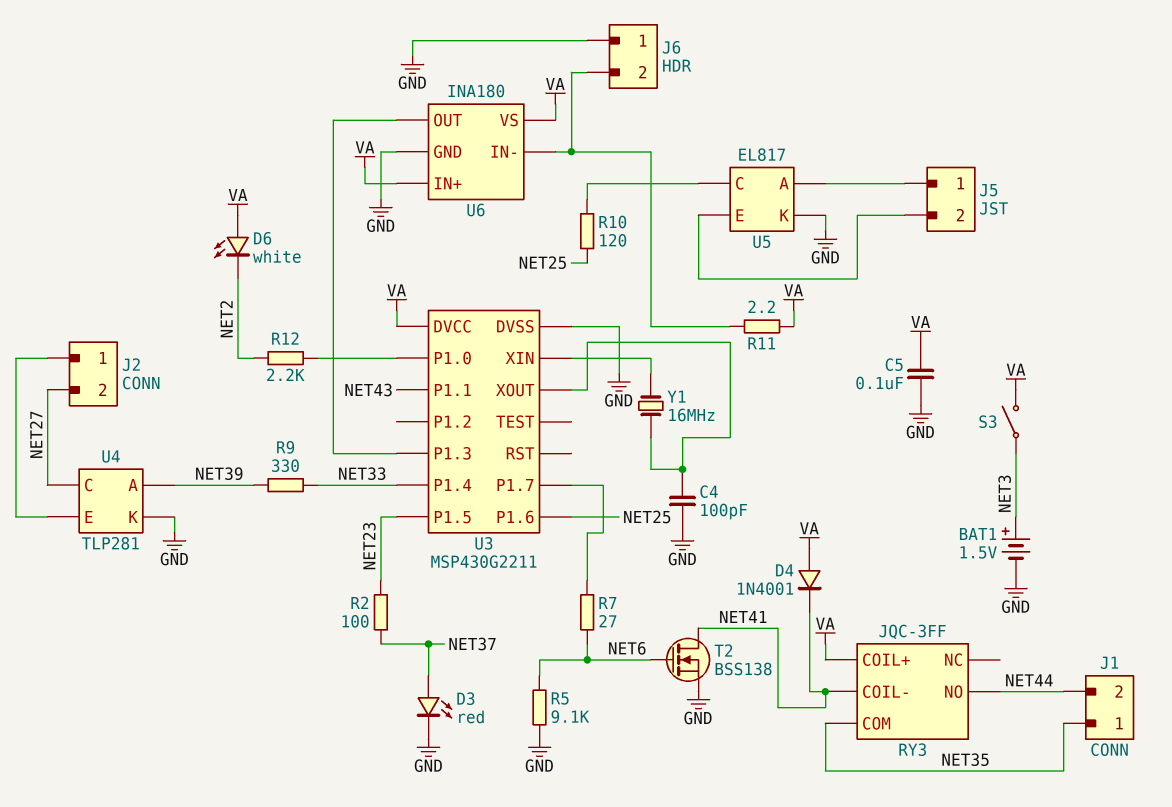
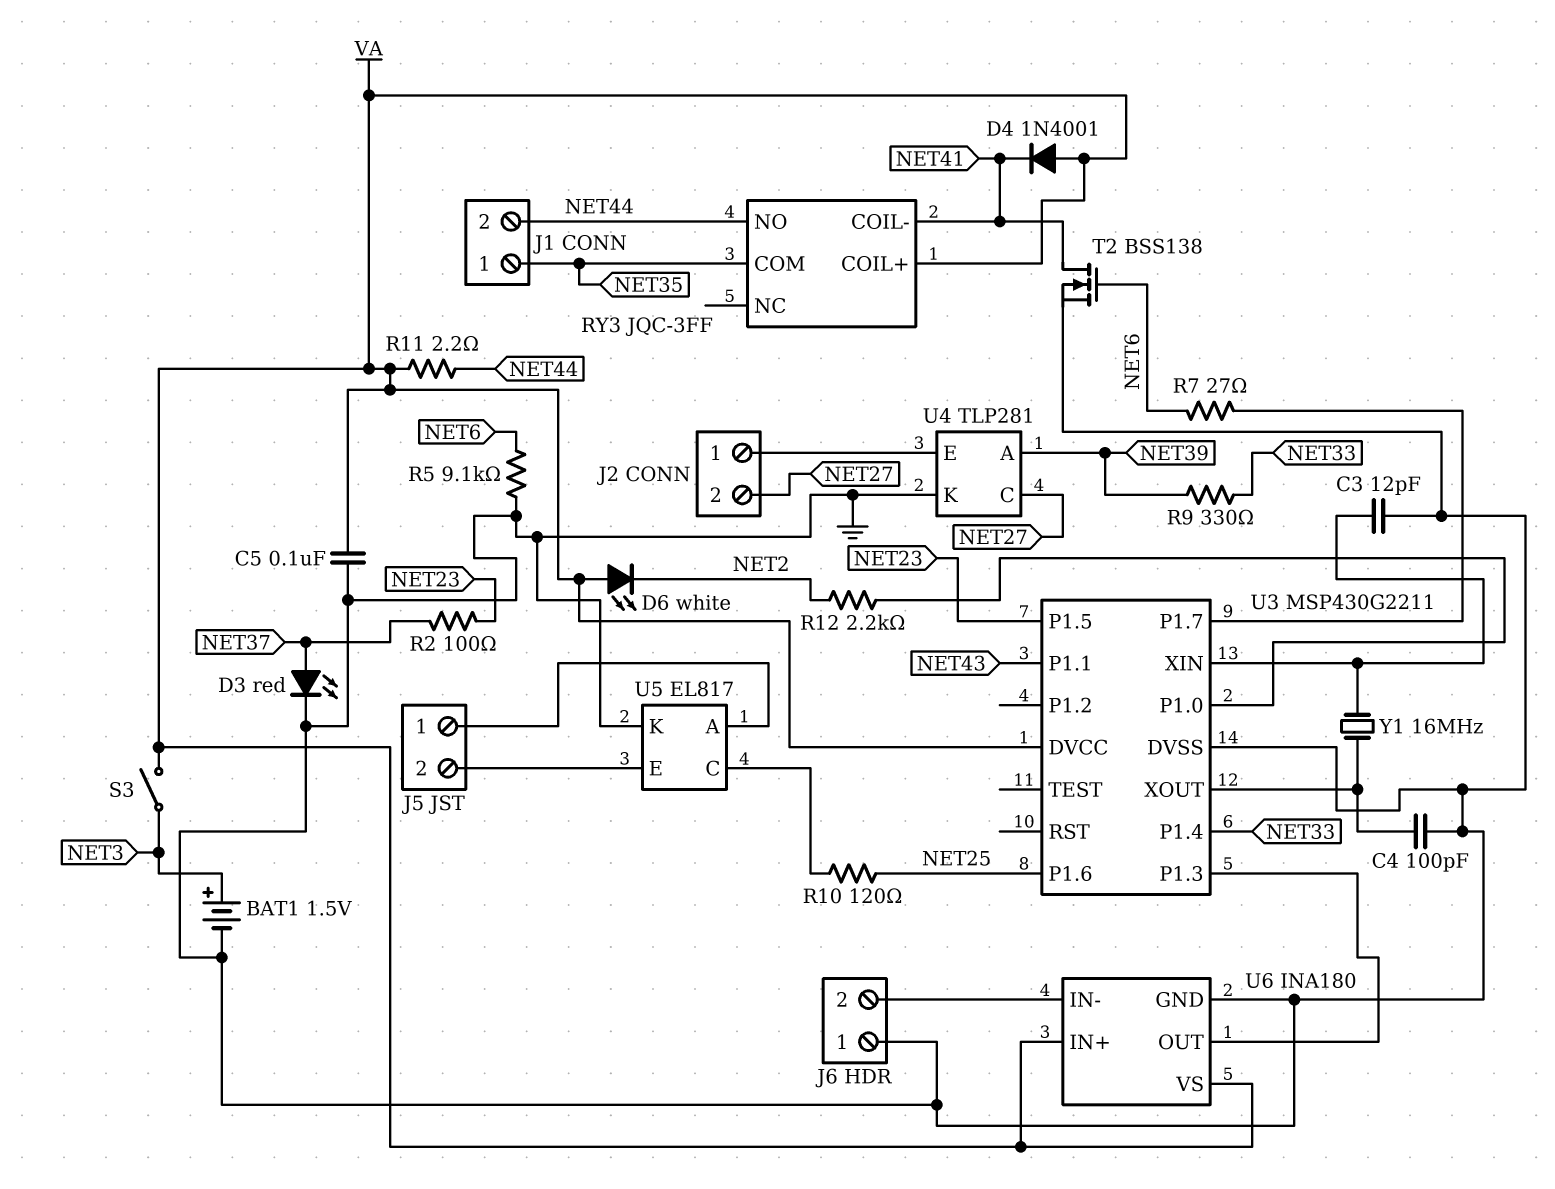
C3: none -> 12pF (GND, U3/XIN)
R11: 2.2 (J6/2, VA) -> 2.2 (NET44, VA)

